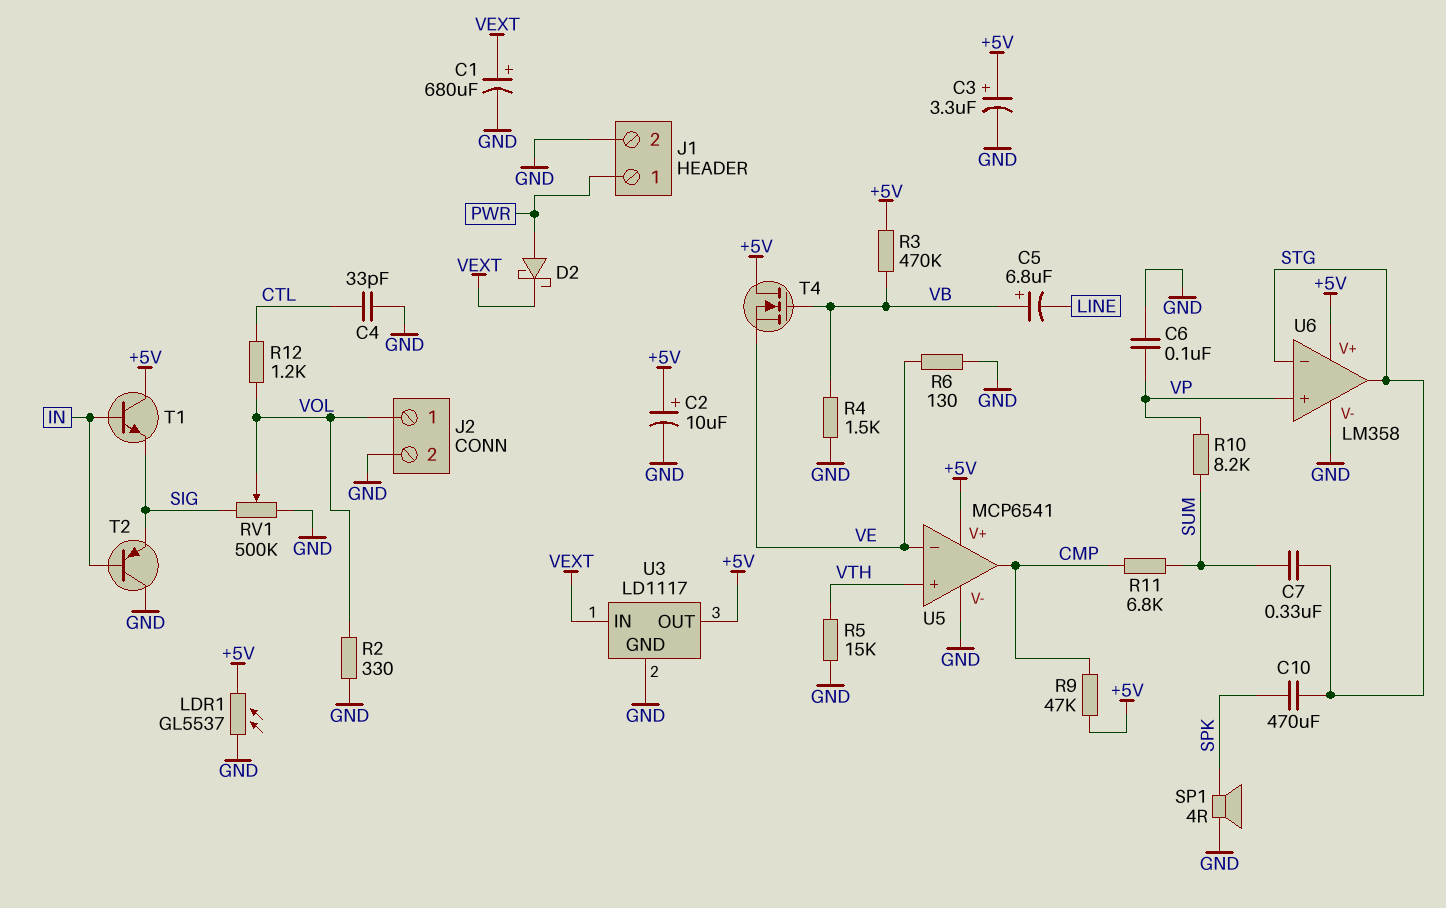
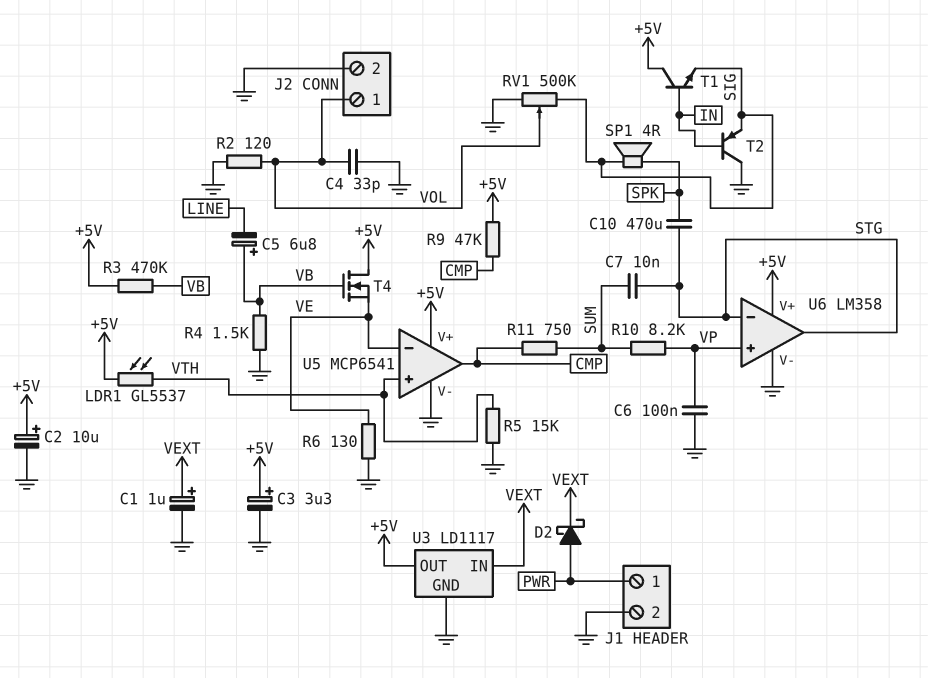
C1: 680uF (plus VEXT, minus GND) -> 1uF (plus VEXT, minus GND)
C4: 33pF (CTL, GND) -> 33pF (GND, VOL)
C7: 330nF (STG, SUM) -> 10nF (STG, SUM)
LDR1: GL5537 (+5V, GND) -> GL5537 (+5V, VTH)
R2: 330 (GND, VOL) -> 120 (GND, VOL)
R11: 6.8k (CMP, SUM) -> 750 (CMP, SUM)
R12: 1.2k (CTL, VOL) -> none
SP1: speaker 4R (GND, SPK) -> speaker 4R (SIG, SPK)

